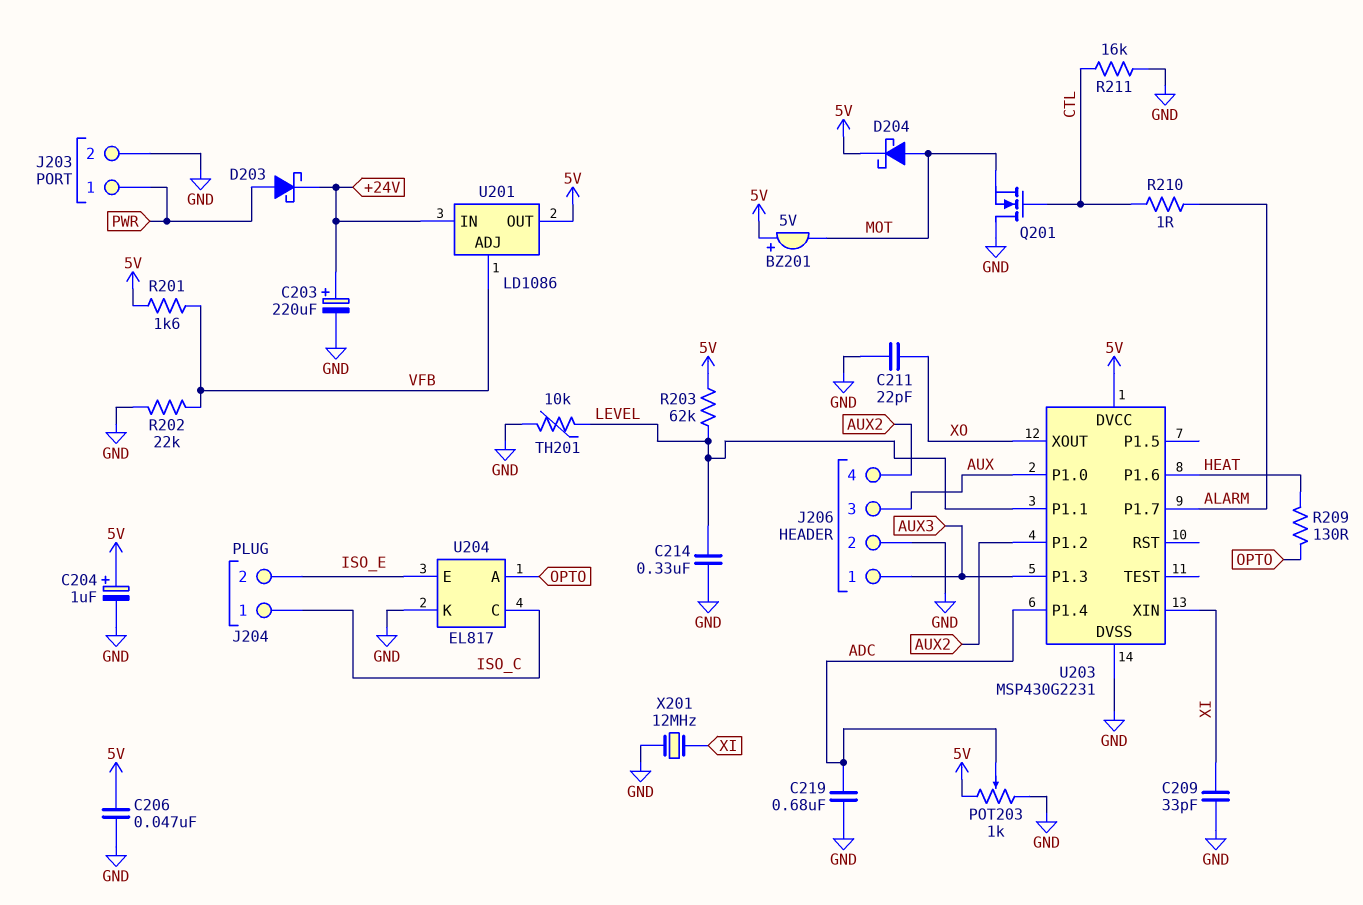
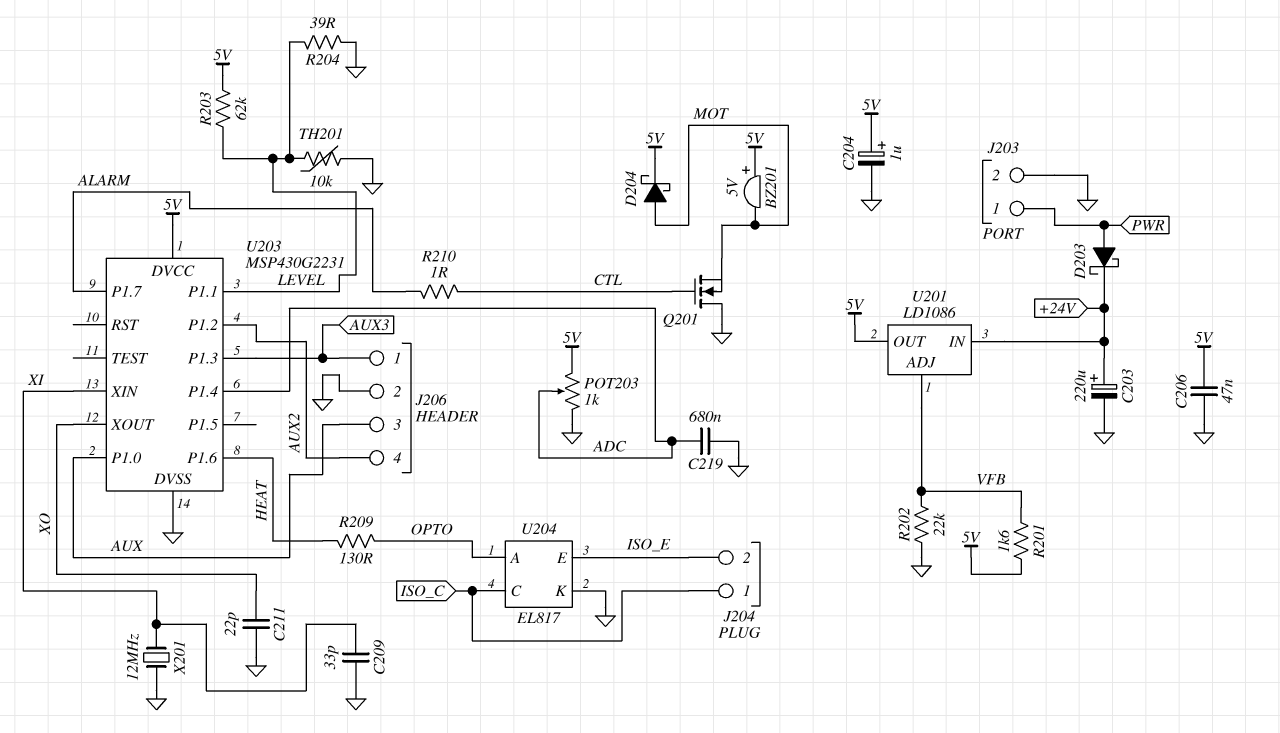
C214: 330nF (GND, LEVEL) -> none
R204: none -> 39 (GND, LEVEL)
R211: 16k (CTL, GND) -> none

